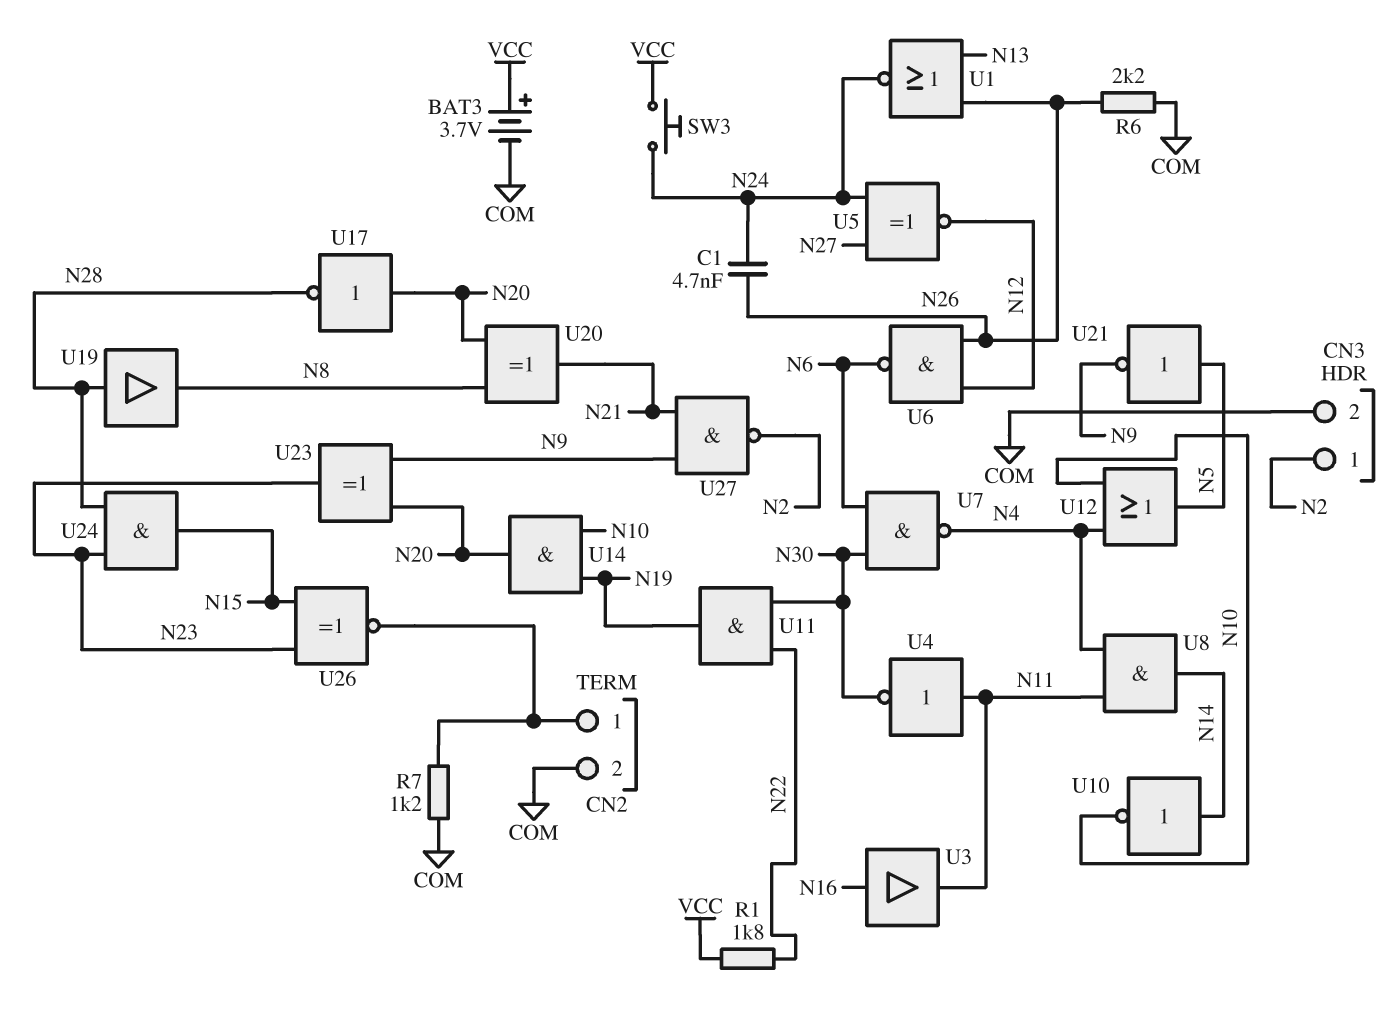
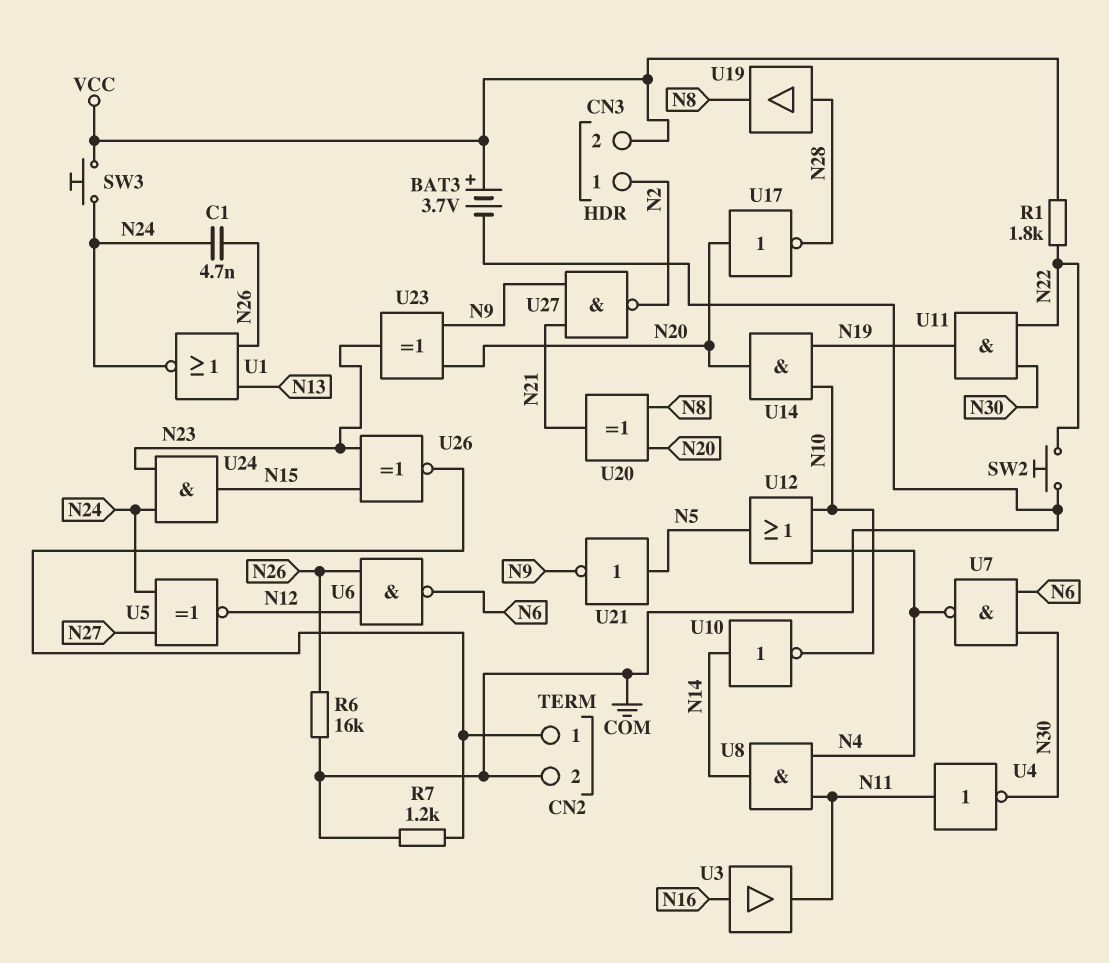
CN3 pin 2: COM -> VCC
R6: 2.2k (COM, N26) -> 16k (COM, N26)
SW2: none -> button (COM, N22)
U24: AND (in N23, in N28, out N15) -> AND (in N23, in N24, out N15)

